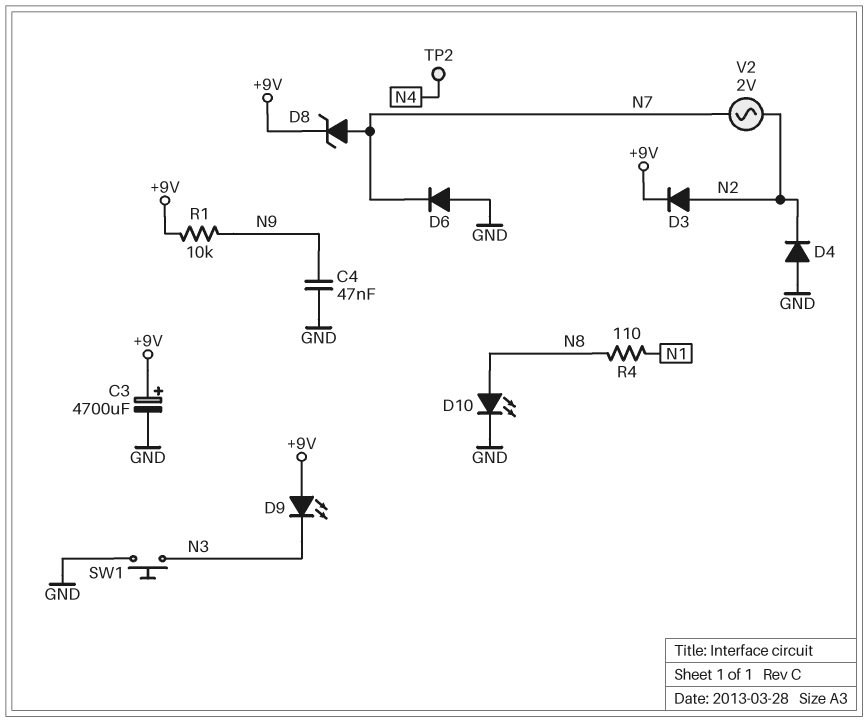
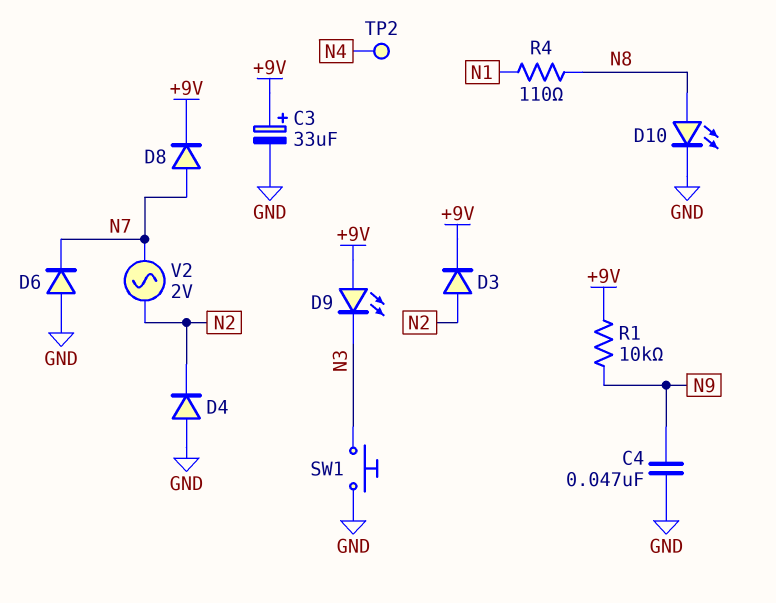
C3: 4700uF (plus +9V, minus GND) -> 33uF (plus +9V, minus GND)
D8: zener (A N7, K +9V) -> diode (A N7, K +9V)

